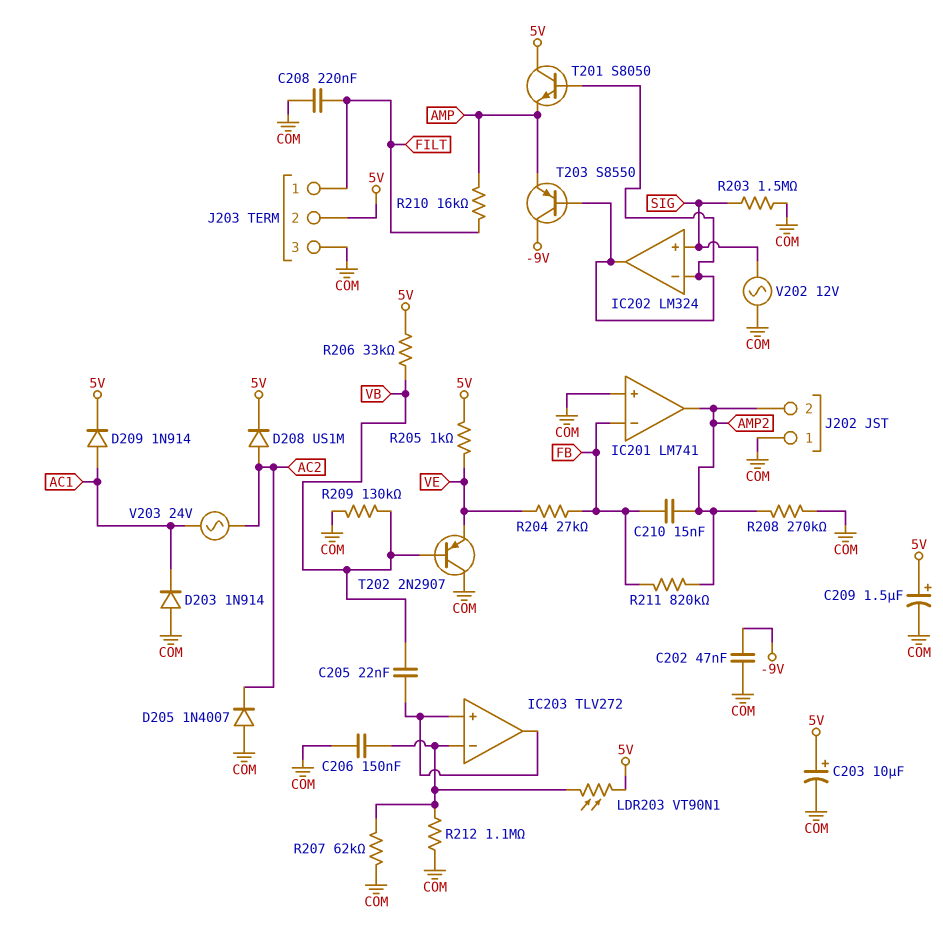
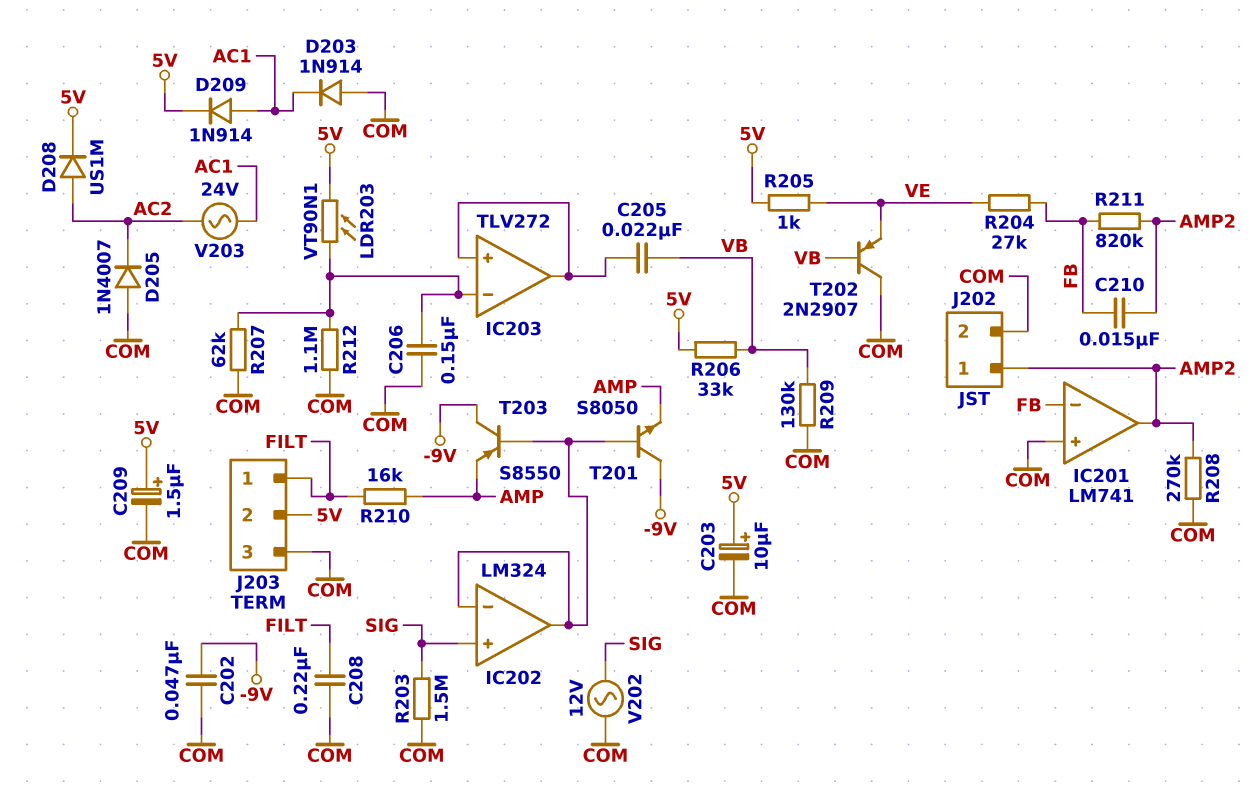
J202 pin 1: COM -> AMP2
J202 pin 2: AMP2 -> COM
T201: NPN S8050 (B IC202/in-, C 5V, E AMP) -> NPN S8050 (B IC202/in-, C -9V, E AMP)

